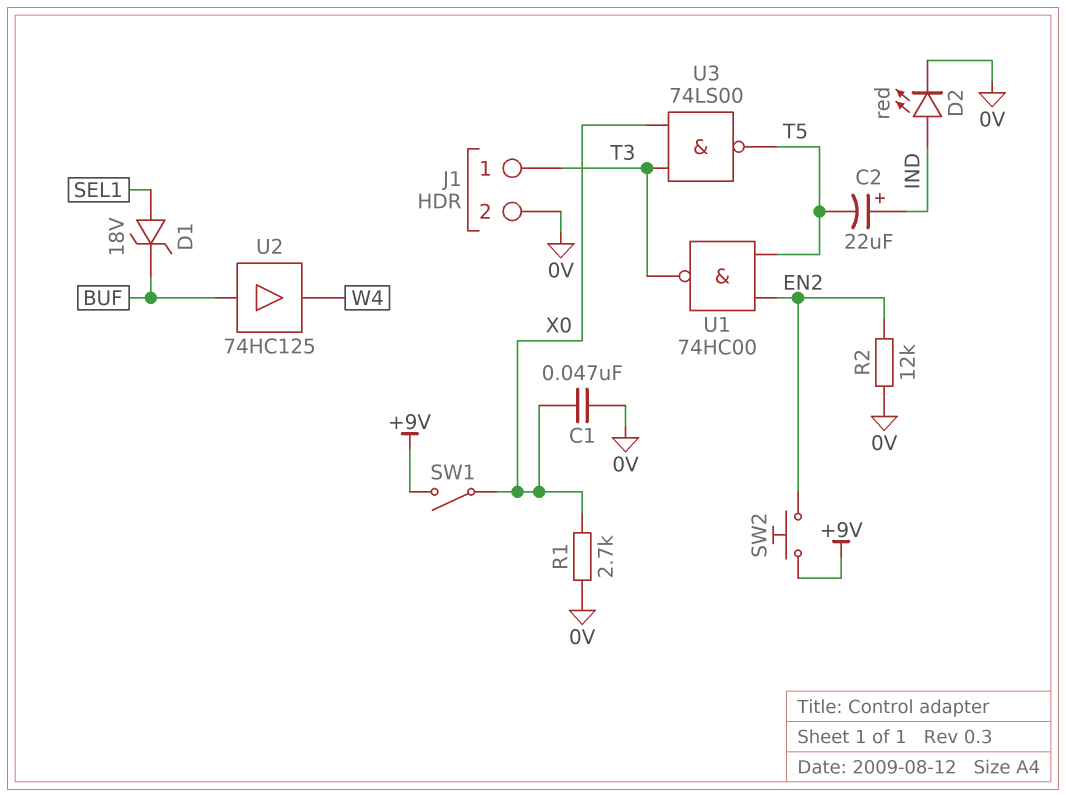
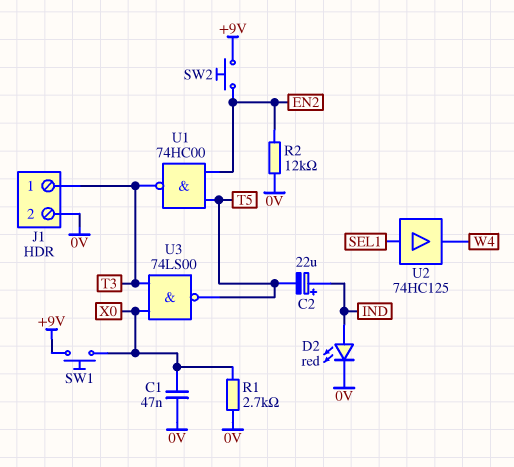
D1: zener 18V (A SEL1, K BUF) -> none
SW1: switch (+9V, X0) -> button (+9V, X0)
U2: buffer 74HC125 (in BUF, out W4) -> buffer 74HC125 (in SEL1, out W4)

